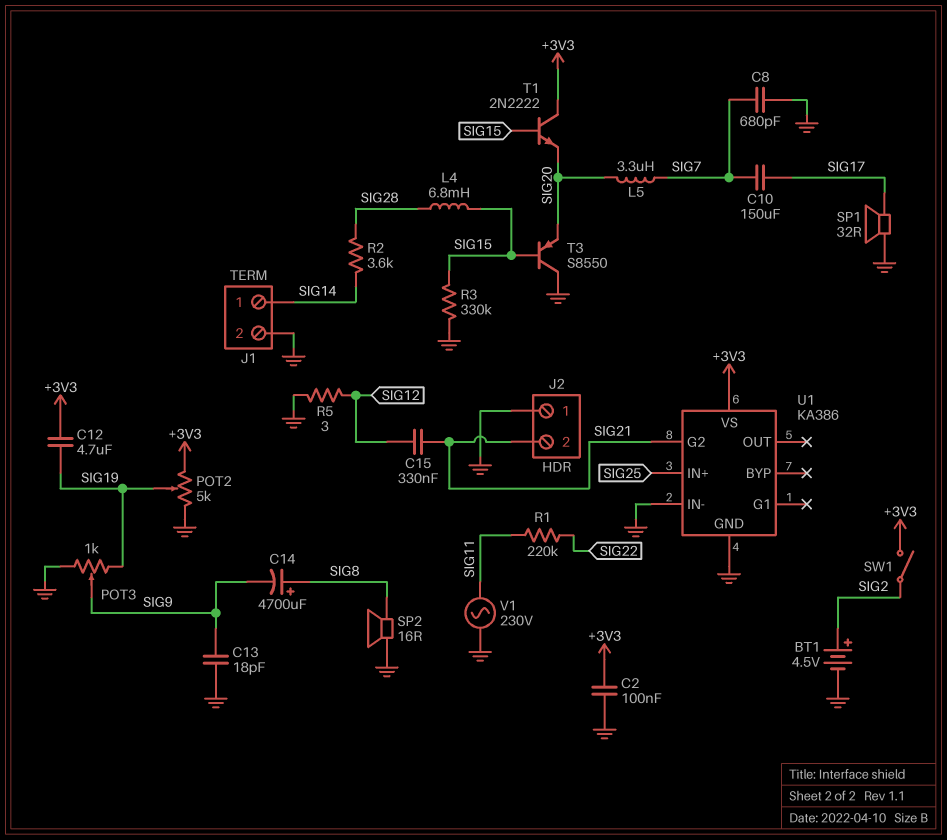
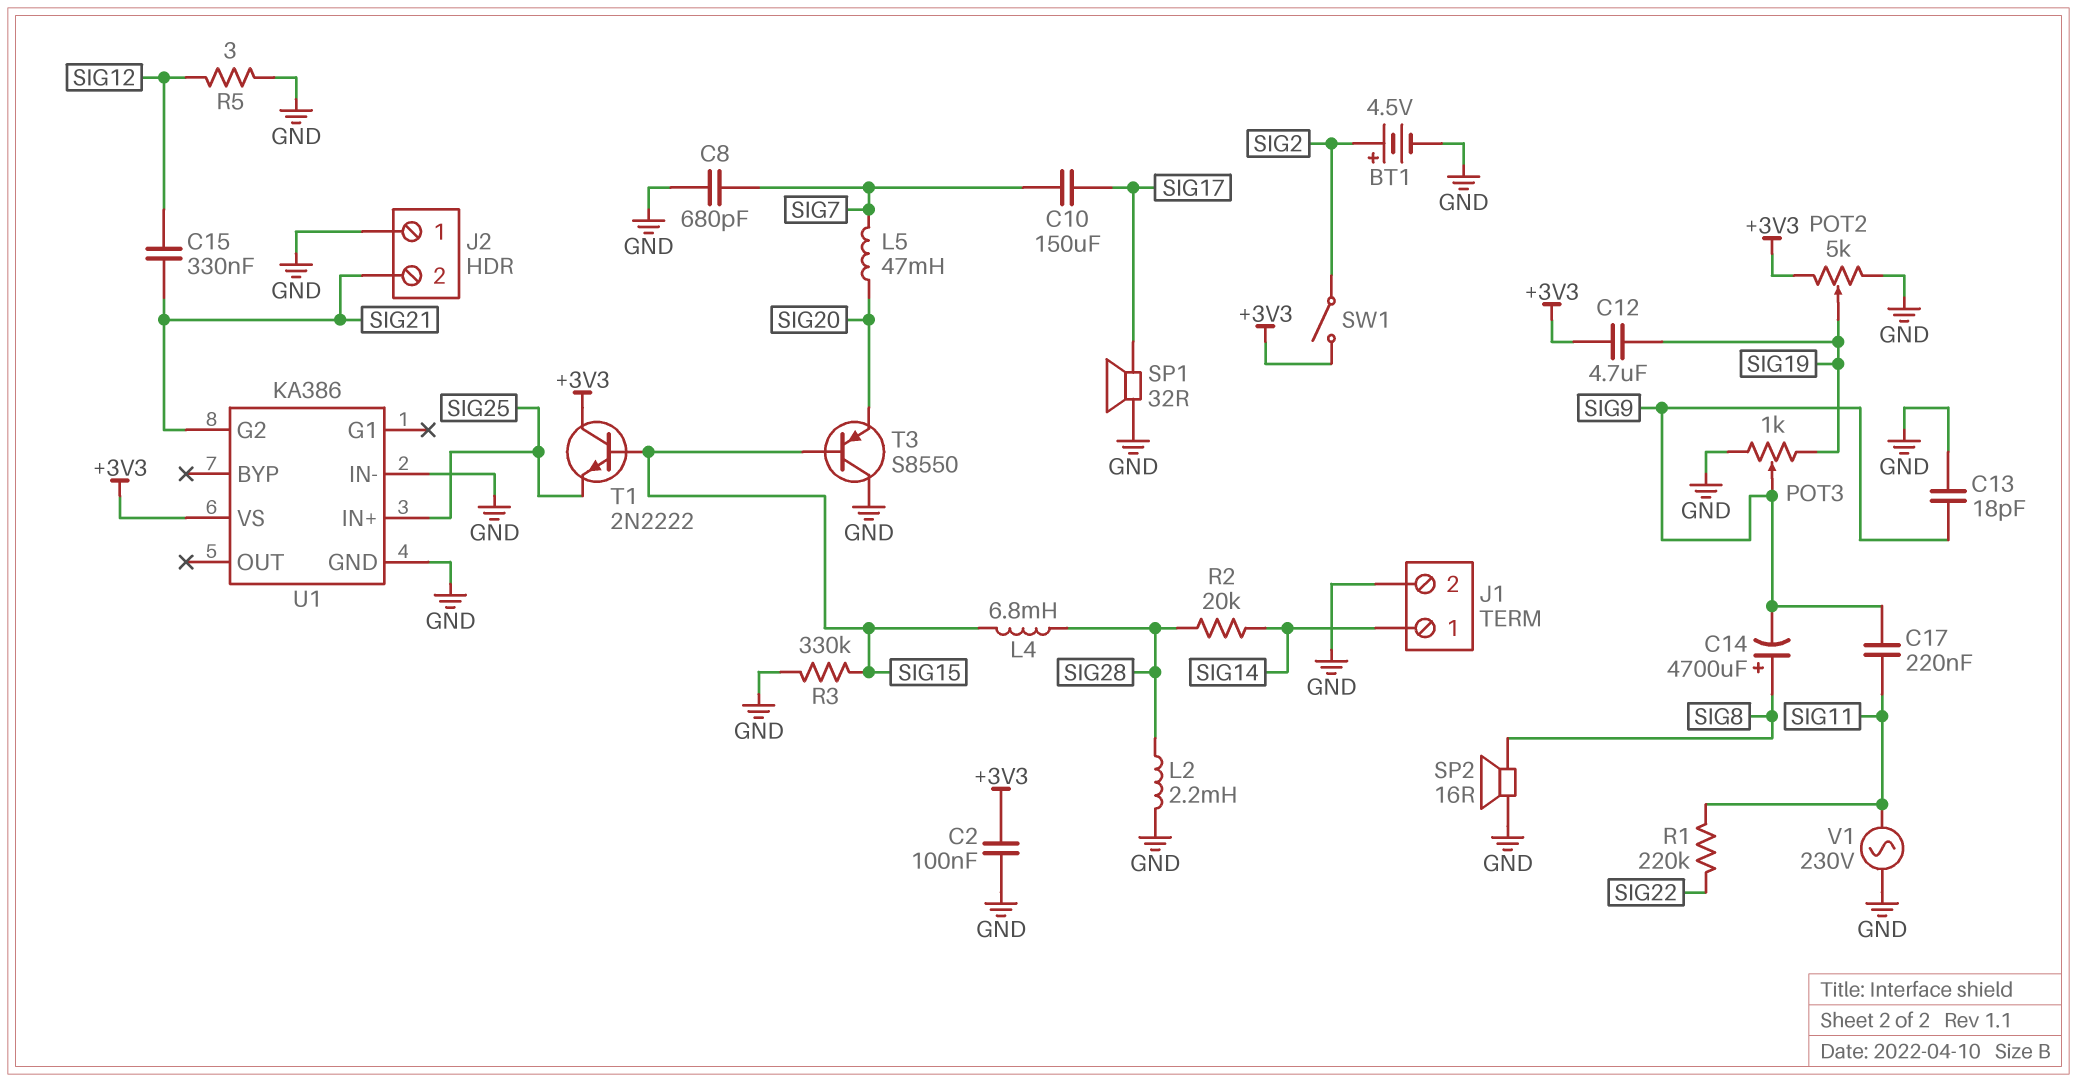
C17: none -> 220nF (SIG9, SIG11)
L2: none -> 2.2mH (GND, SIG28)
L5: 3.3uH (SIG7, SIG20) -> 47mH (SIG7, SIG20)
R2: 3.6k (SIG14, SIG28) -> 20k (SIG14, SIG28)
T1: NPN 2N2222 (B SIG15, C +3V3, E SIG20) -> NPN 2N2222 (B SIG15, C +3V3, E SIG25)

